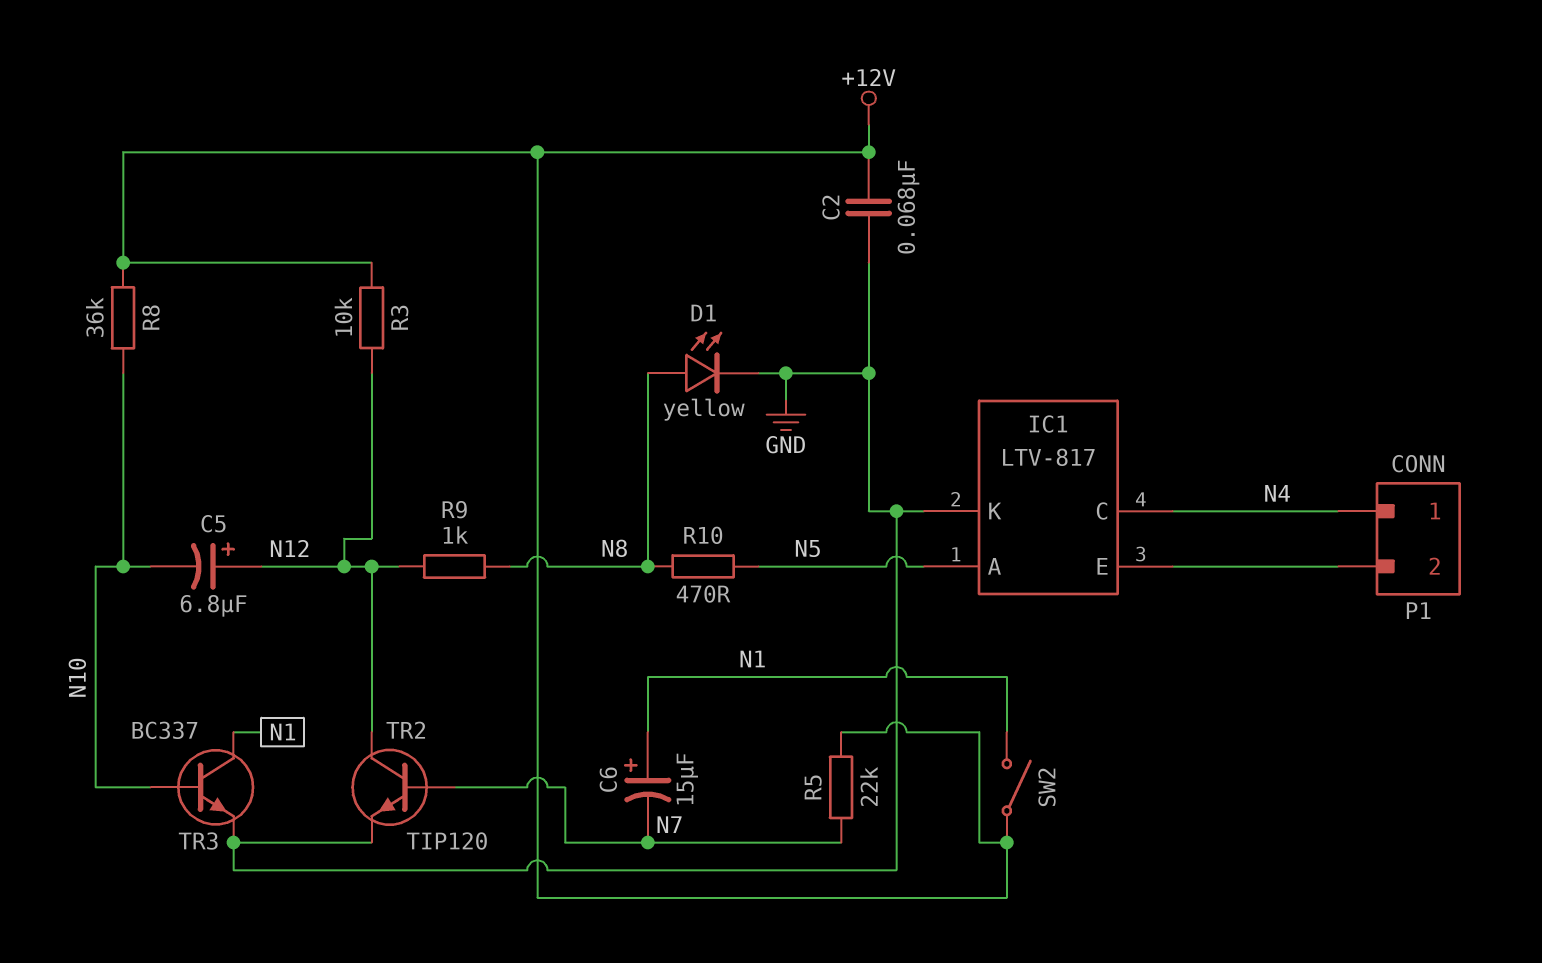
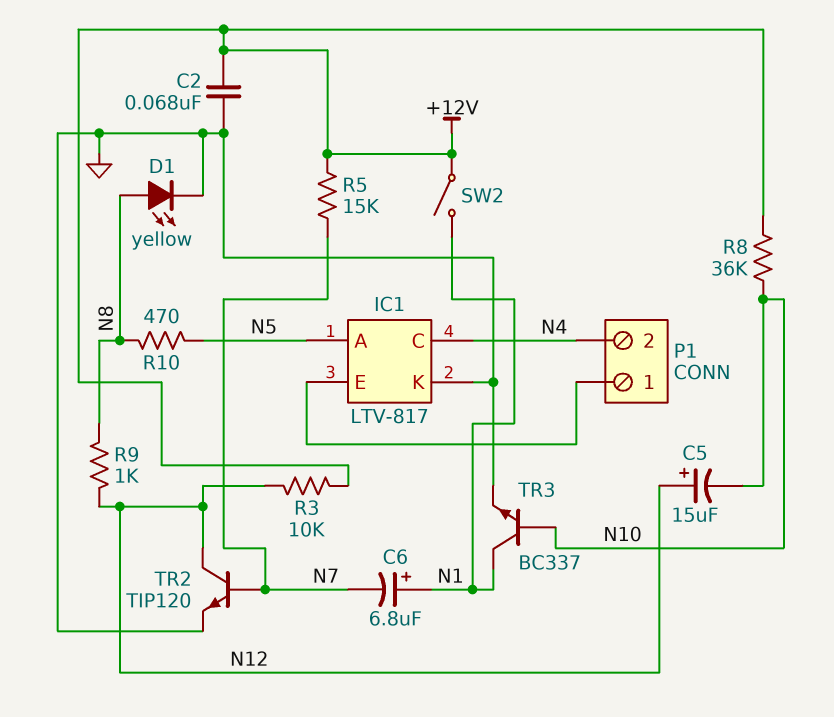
C5: 6.8uF (plus N12, minus N10) -> 15uF (plus N12, minus N10)
C6: 15uF (plus N1, minus N7) -> 6.8uF (plus N1, minus N7)
P1 pin 1: N4 -> IC1/E
P1 pin 2: IC1/E -> N4
R5: 22k (+12V, N7) -> 15k (+12V, N7)

